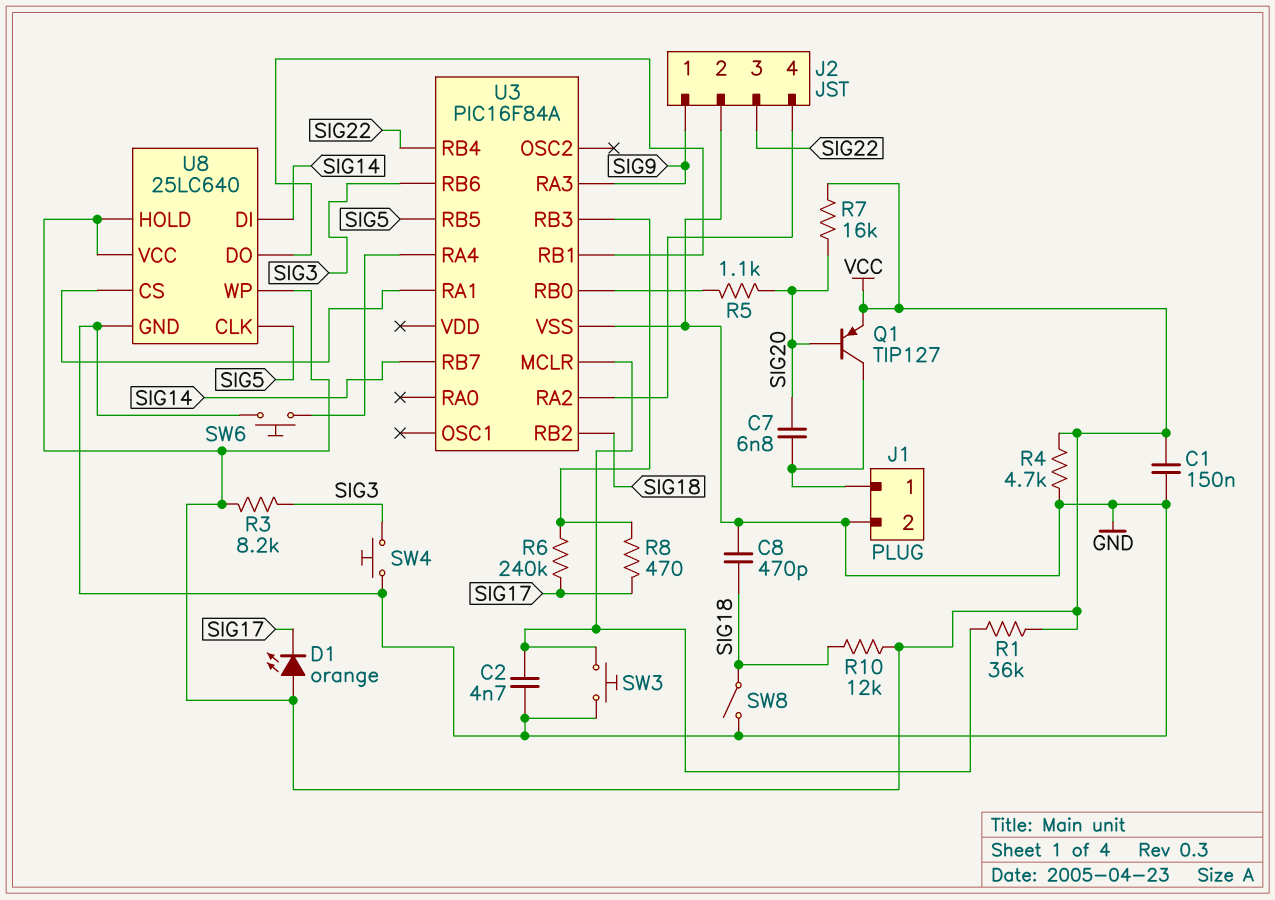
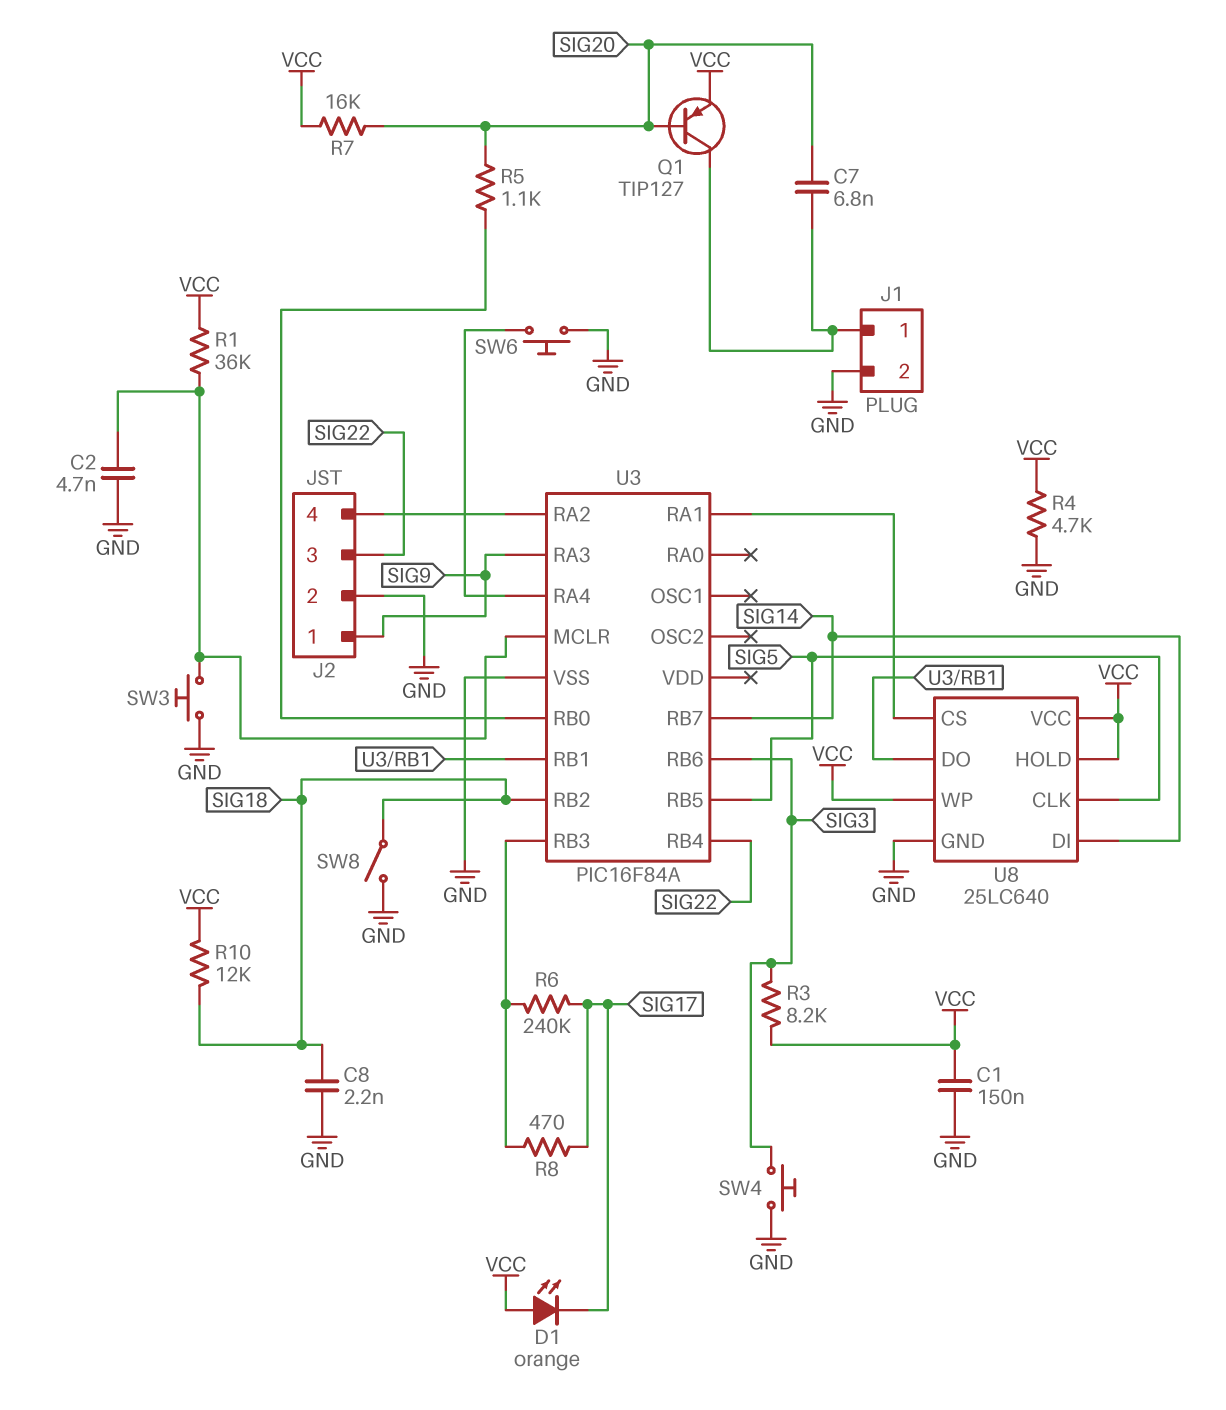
C8: 470pF (GND, SIG18) -> 2.2nF (GND, SIG18)

